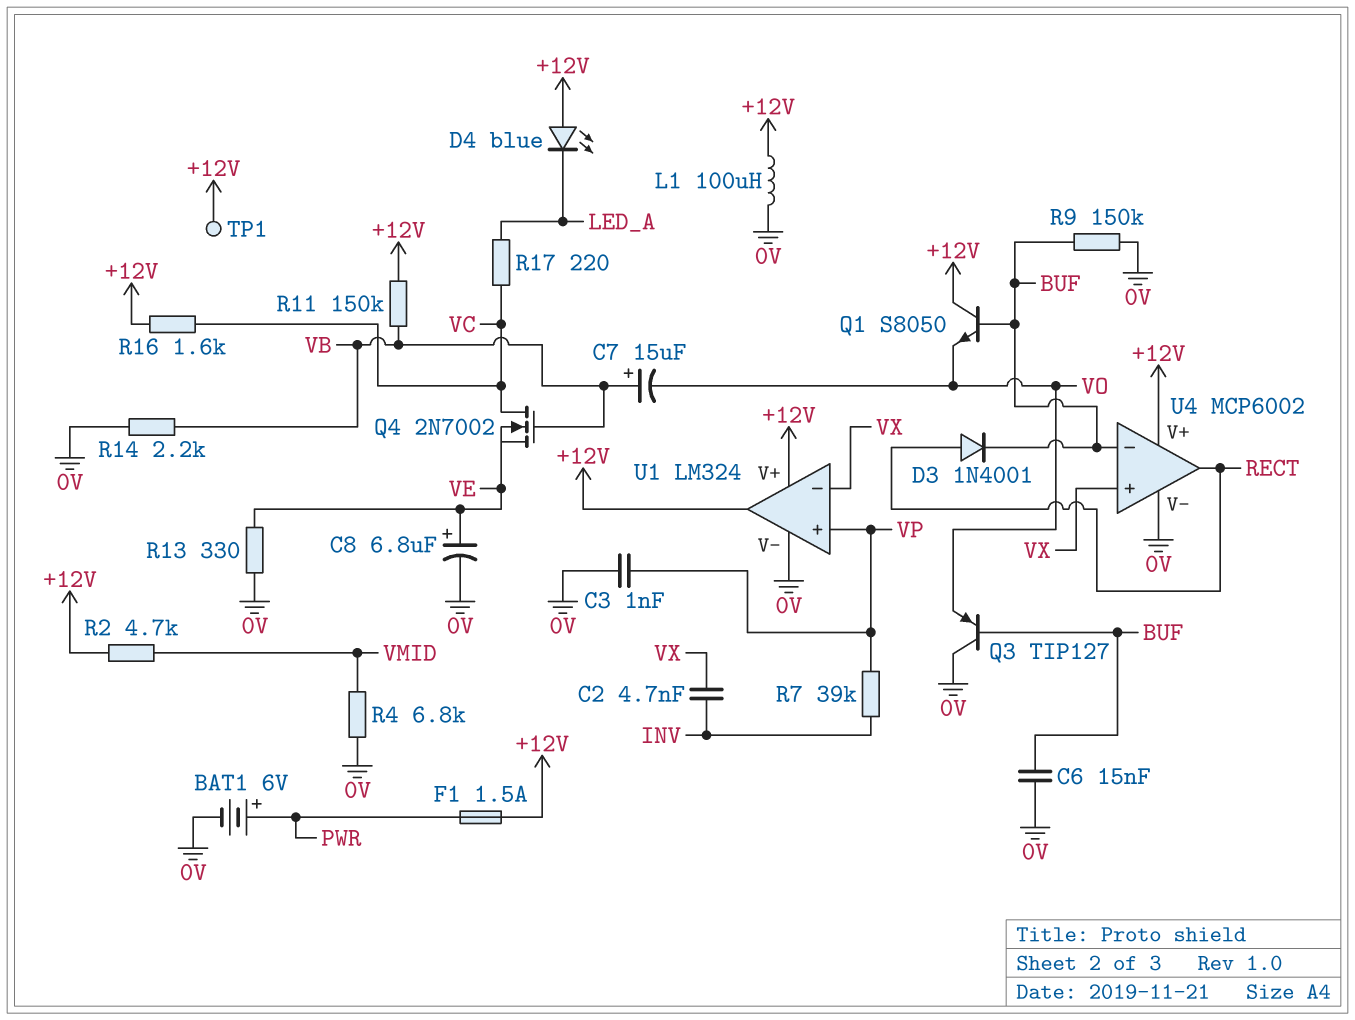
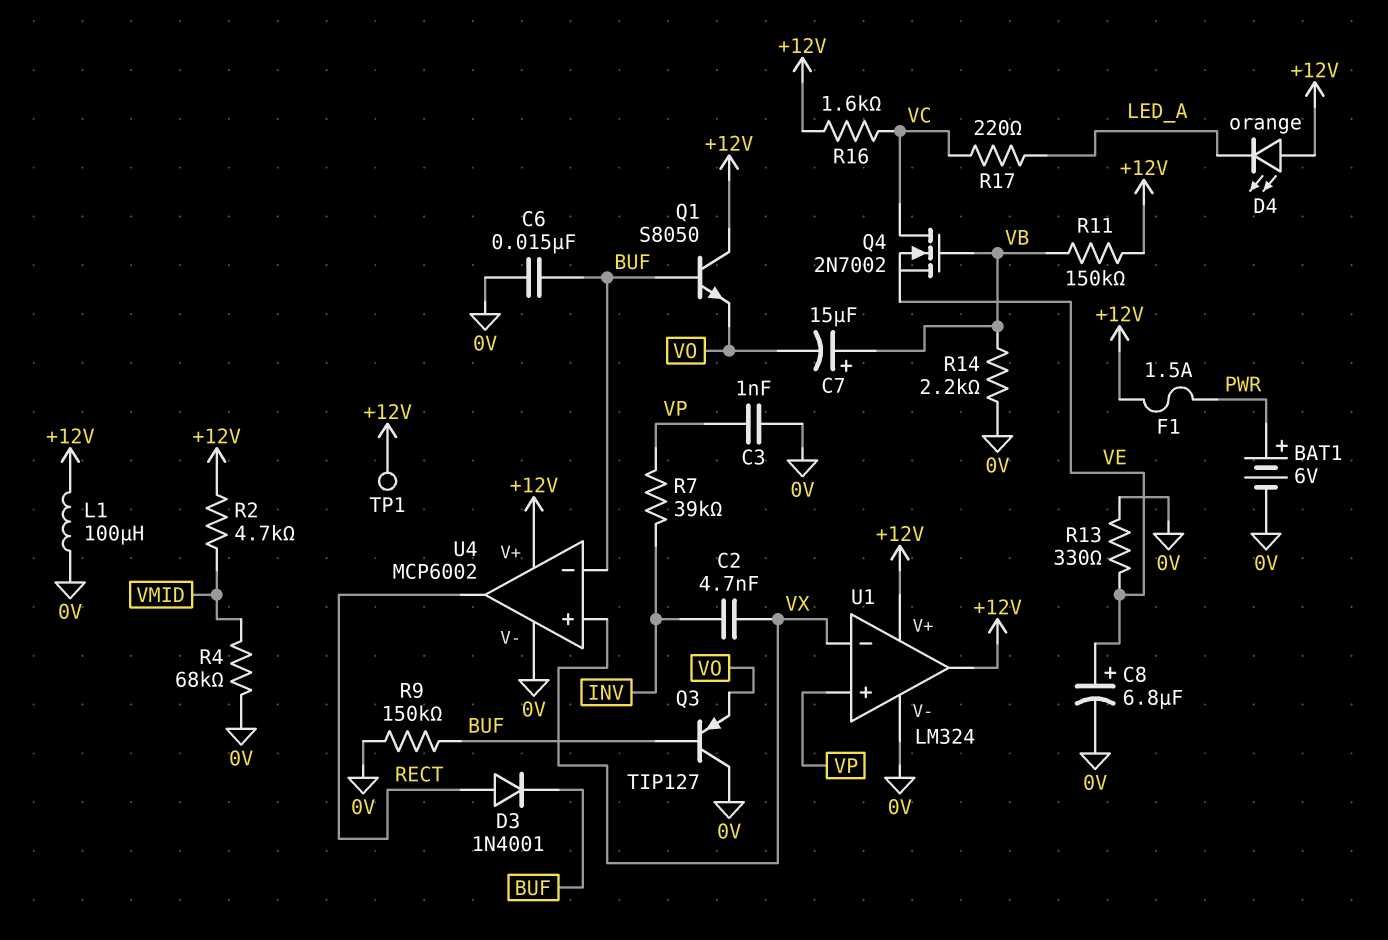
D4: LED blue (A +12V, K LED_A) -> LED orange (A +12V, K LED_A)
R4: 6.8k (0V, VMID) -> 68k (0V, VMID)

